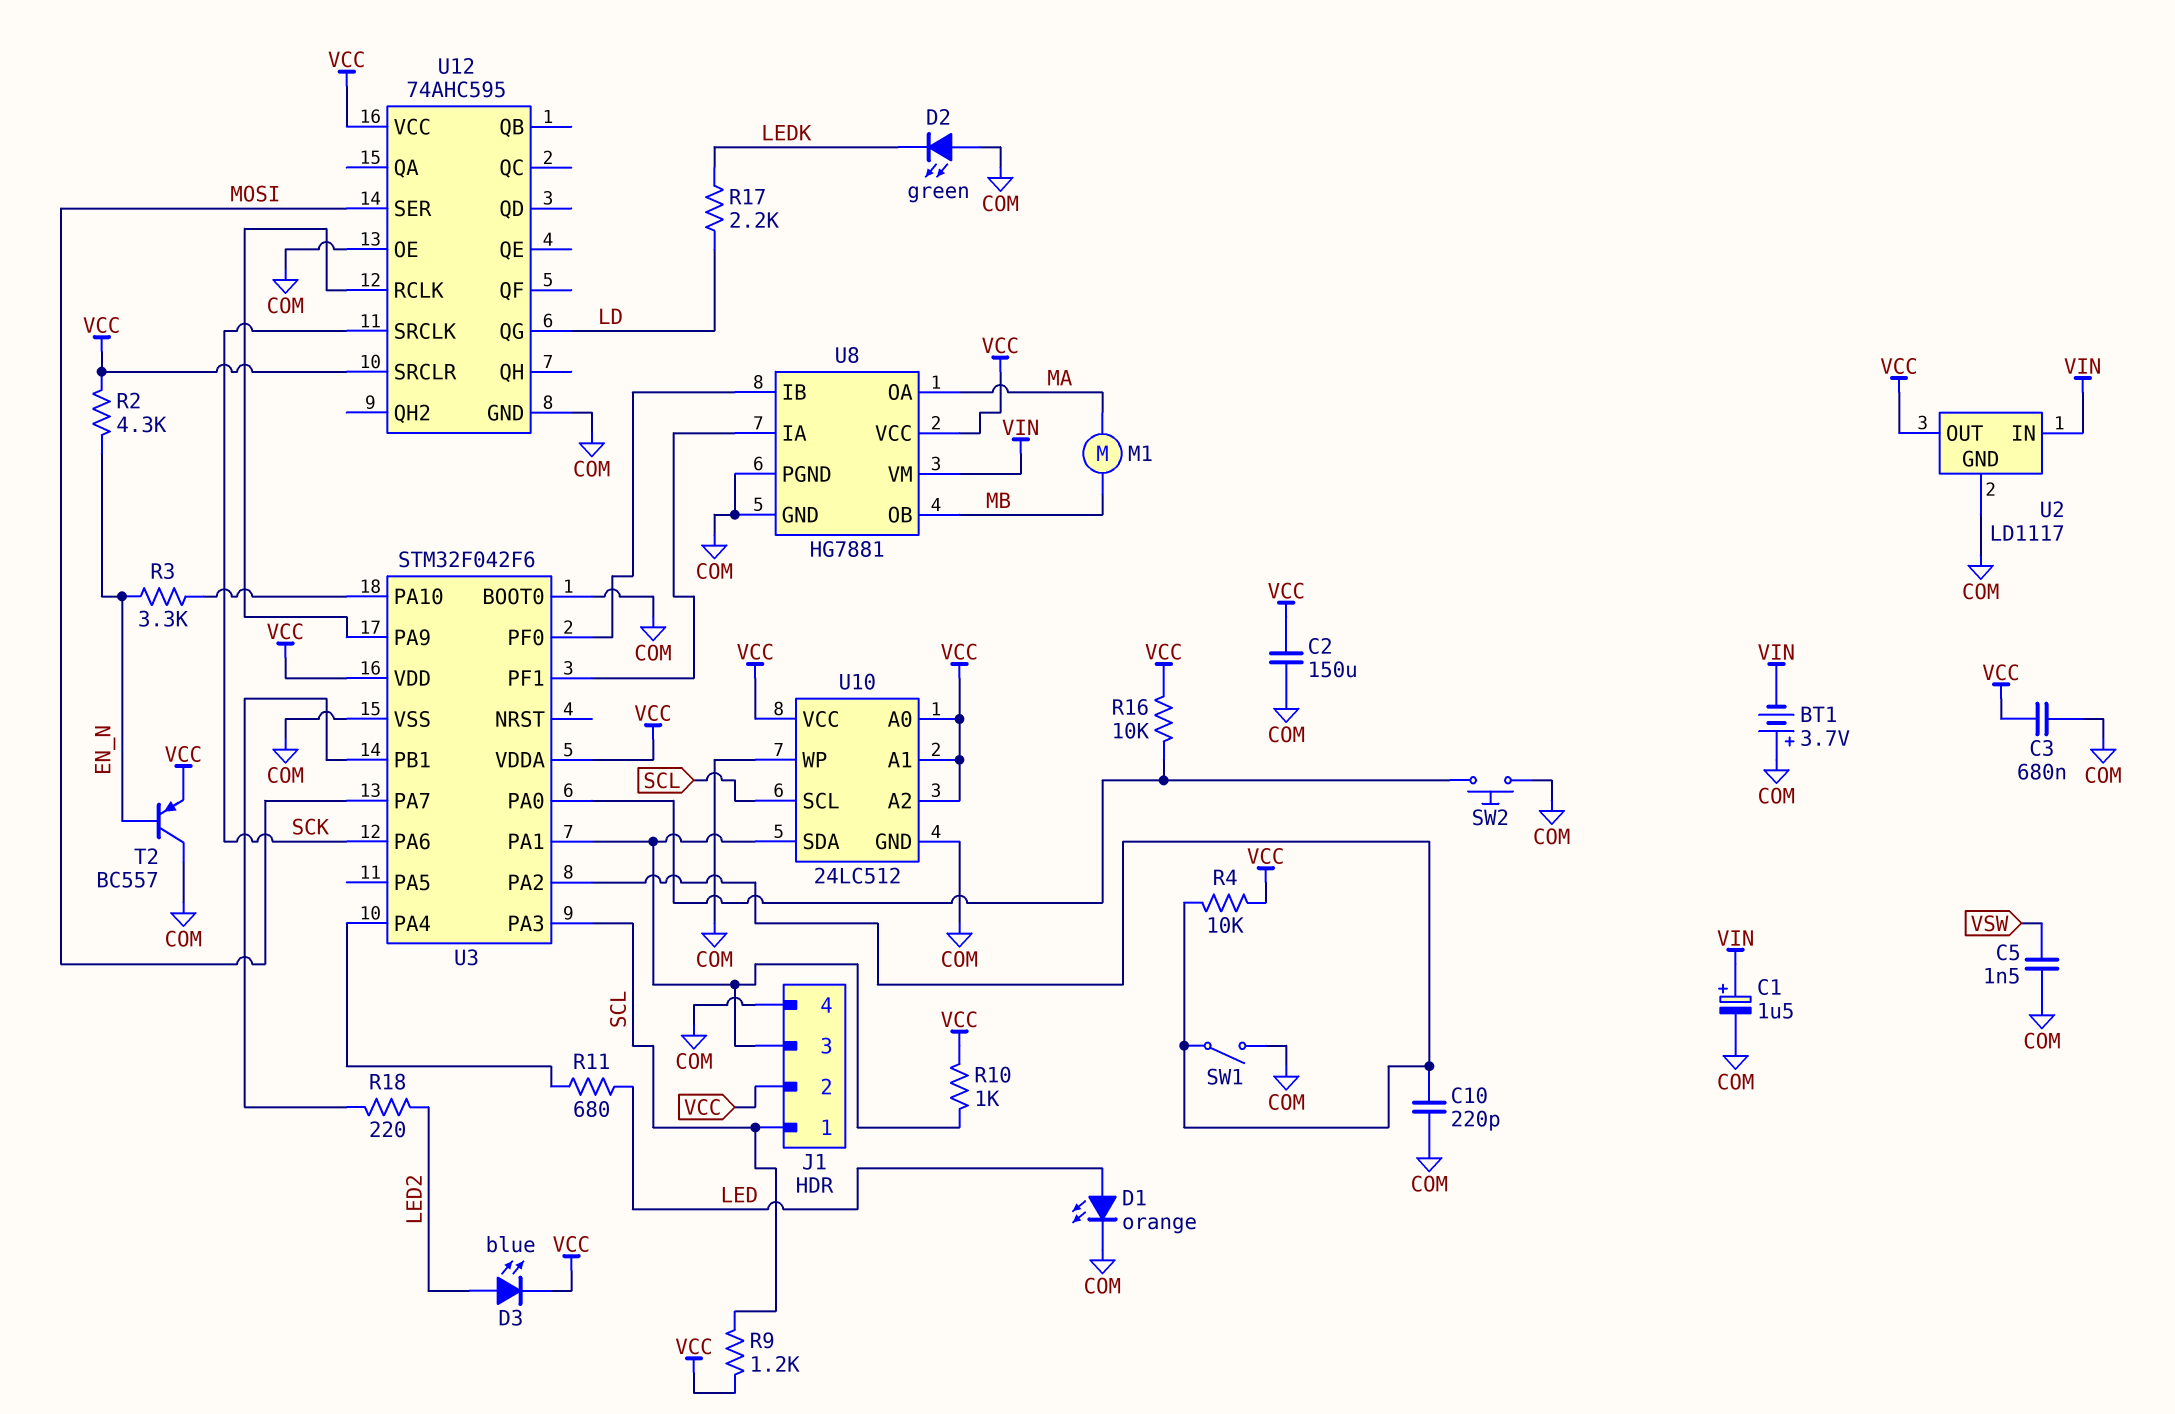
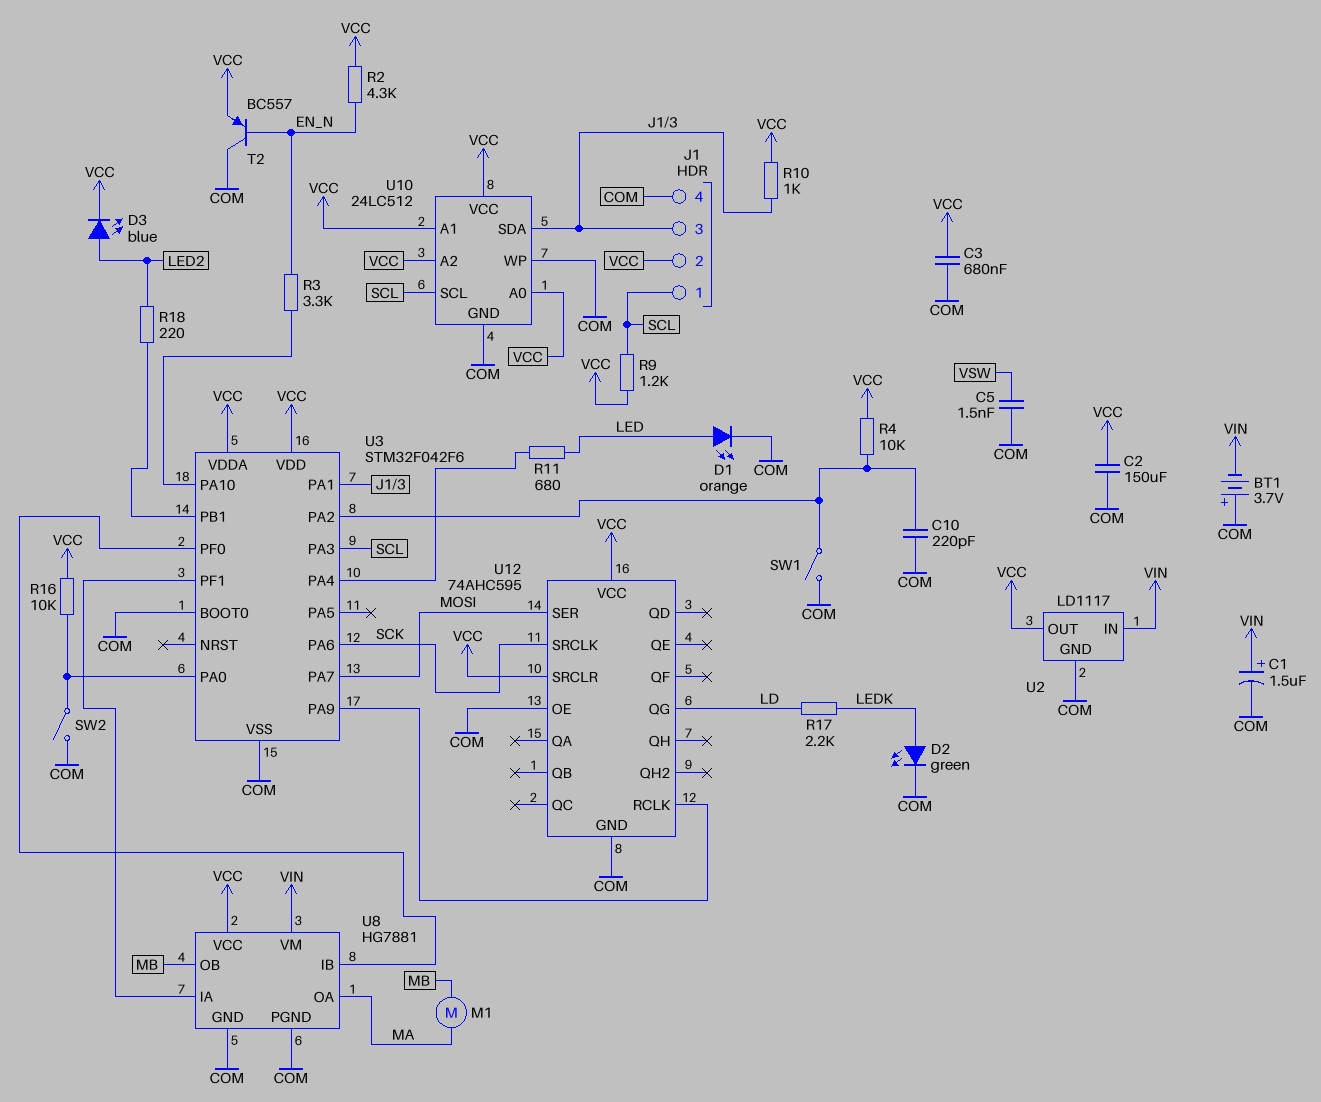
D2: LED green (A COM, K LEDK) -> LED green (A LEDK, K COM)
SW2: button (COM, U3/PA0) -> switch (COM, U3/PA0)

